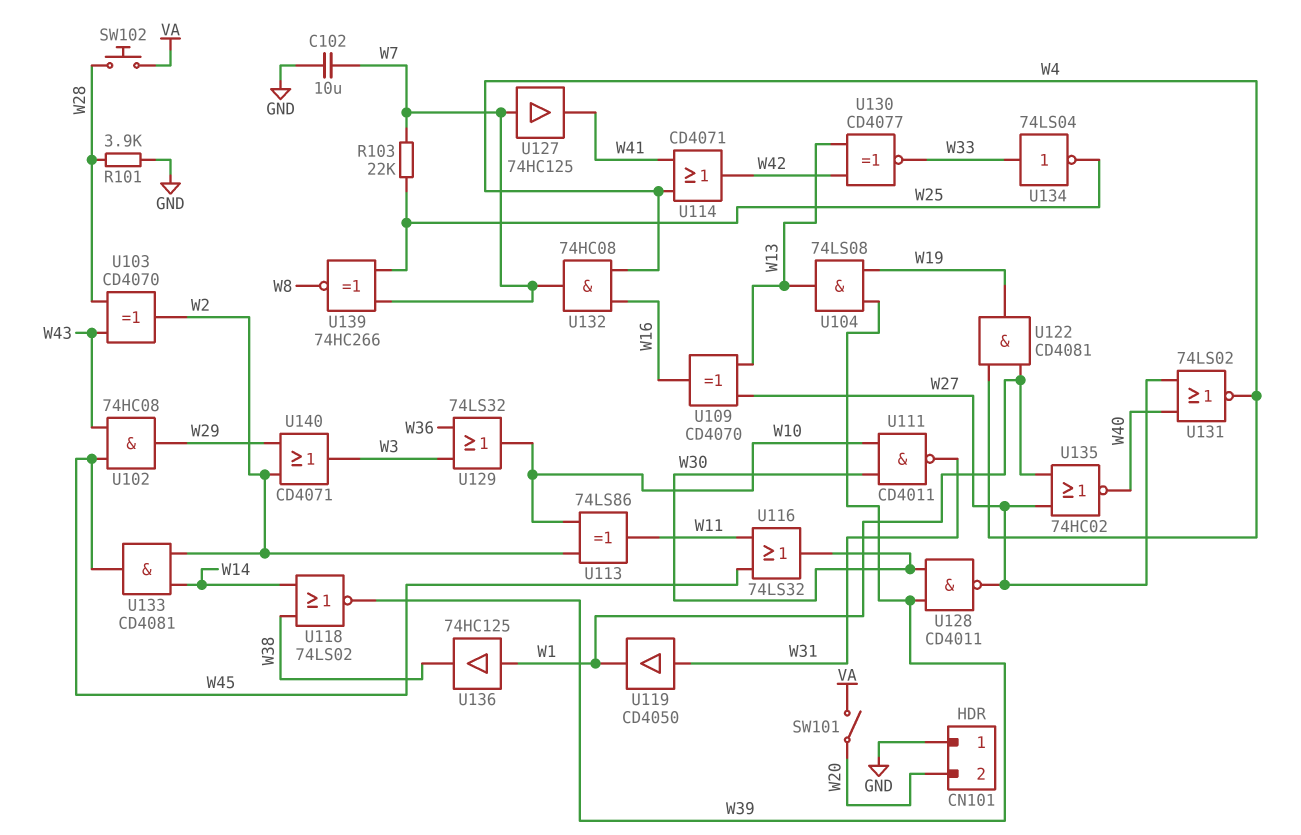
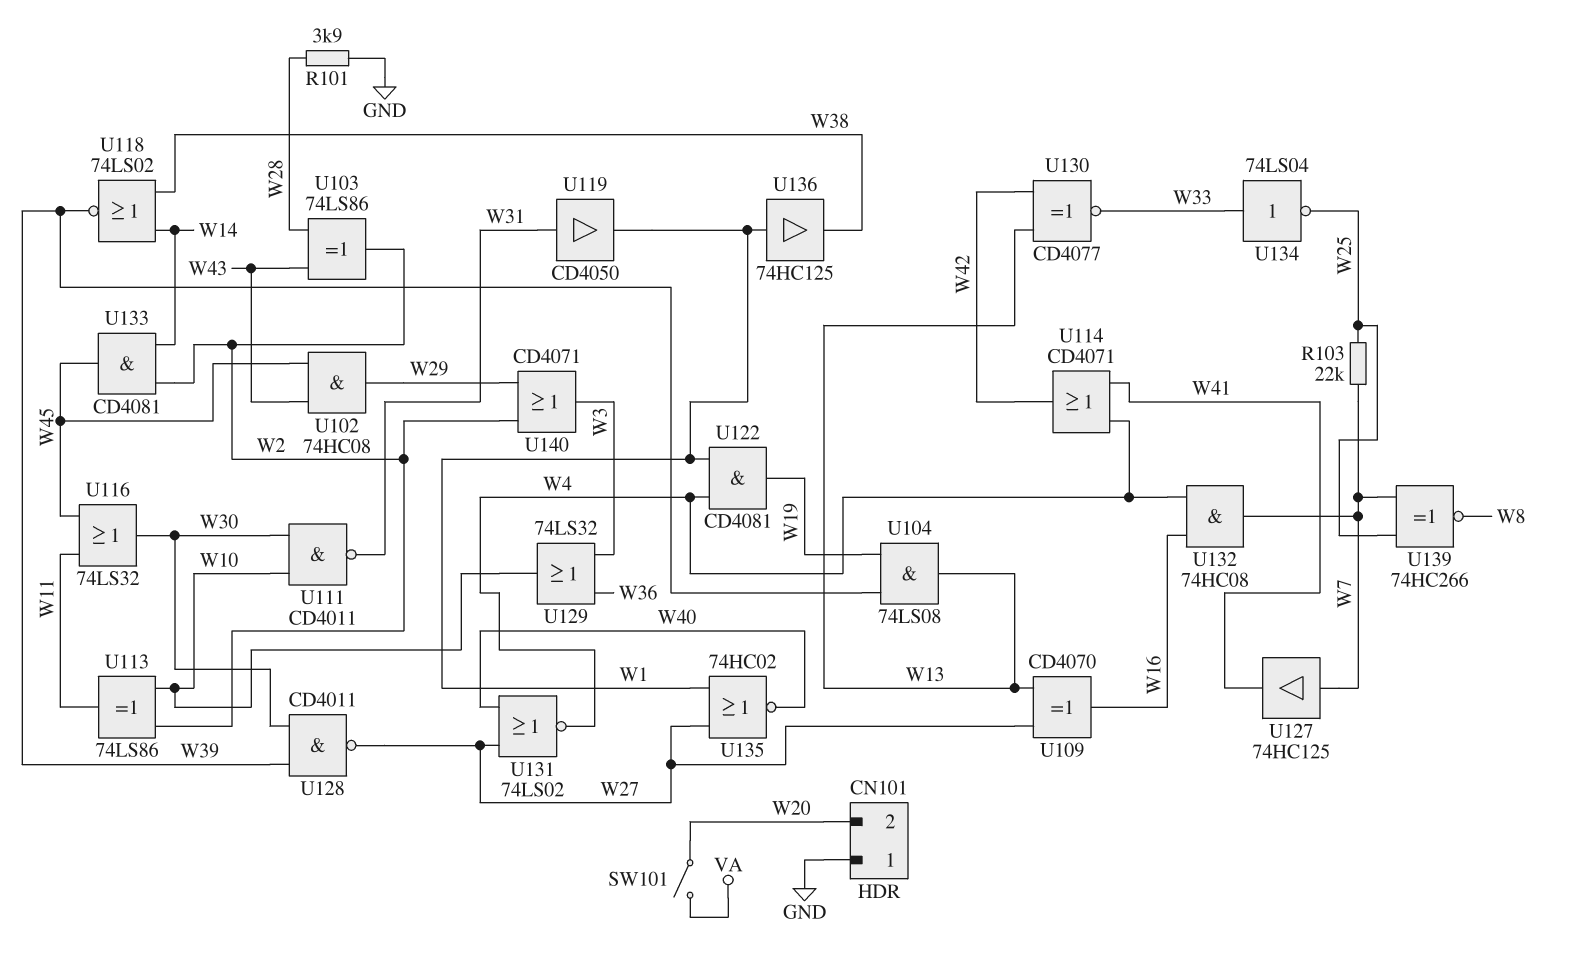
C102: 10uF (GND, W7) -> none
SW102: button (VA, W28) -> none
U103: XOR CD4070 (in W28, in W43, out W2) -> XOR 74LS86 (in W28, in W43, out W2)

